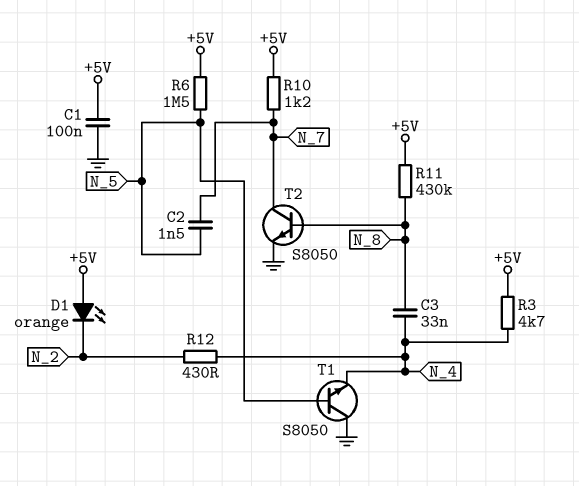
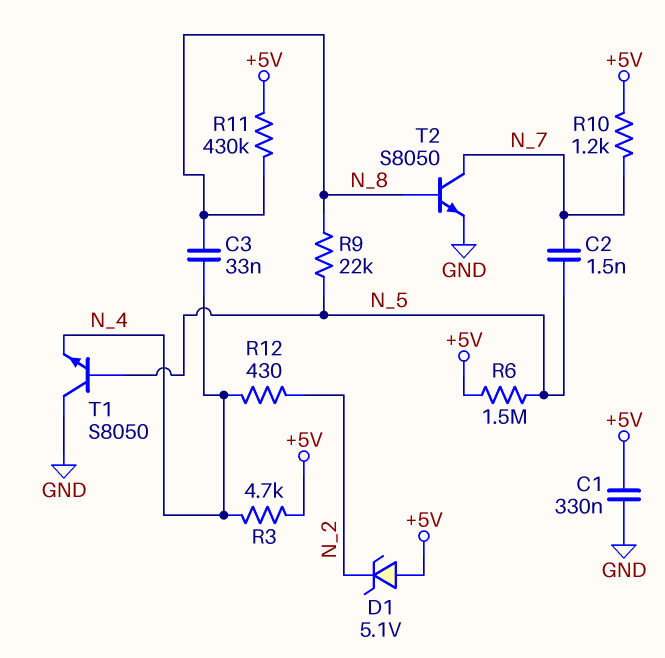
C1: 100nF (+5V, GND) -> 330nF (+5V, GND)
D1: LED orange (A +5V, K N_2) -> zener 5.1V (A +5V, K N_2)
R9: none -> 22k (N_5, N_8)

